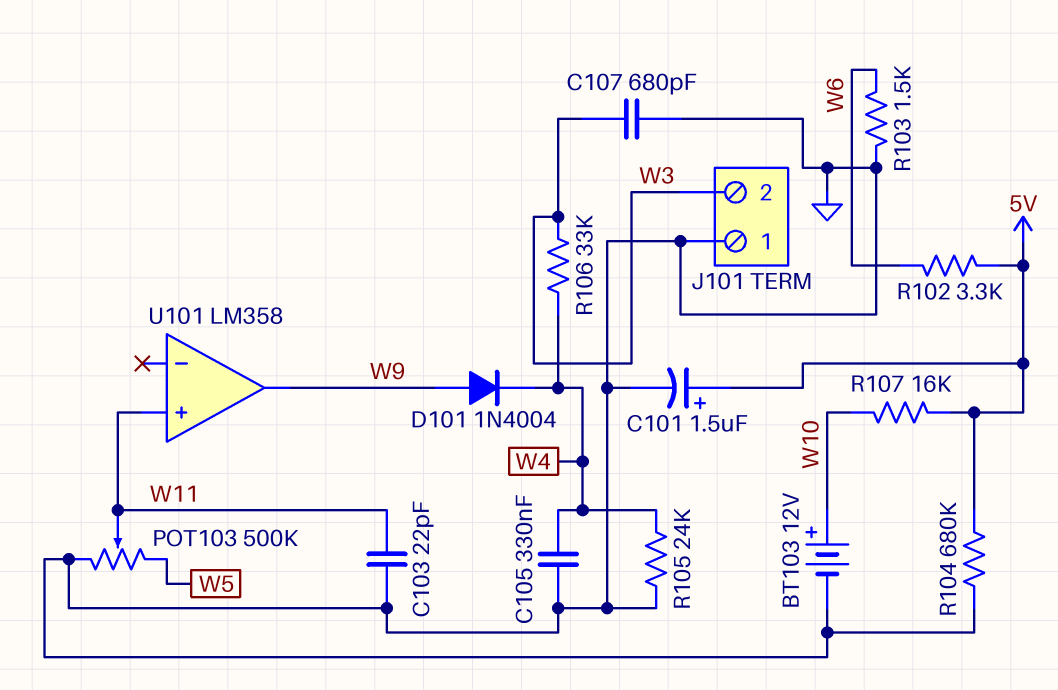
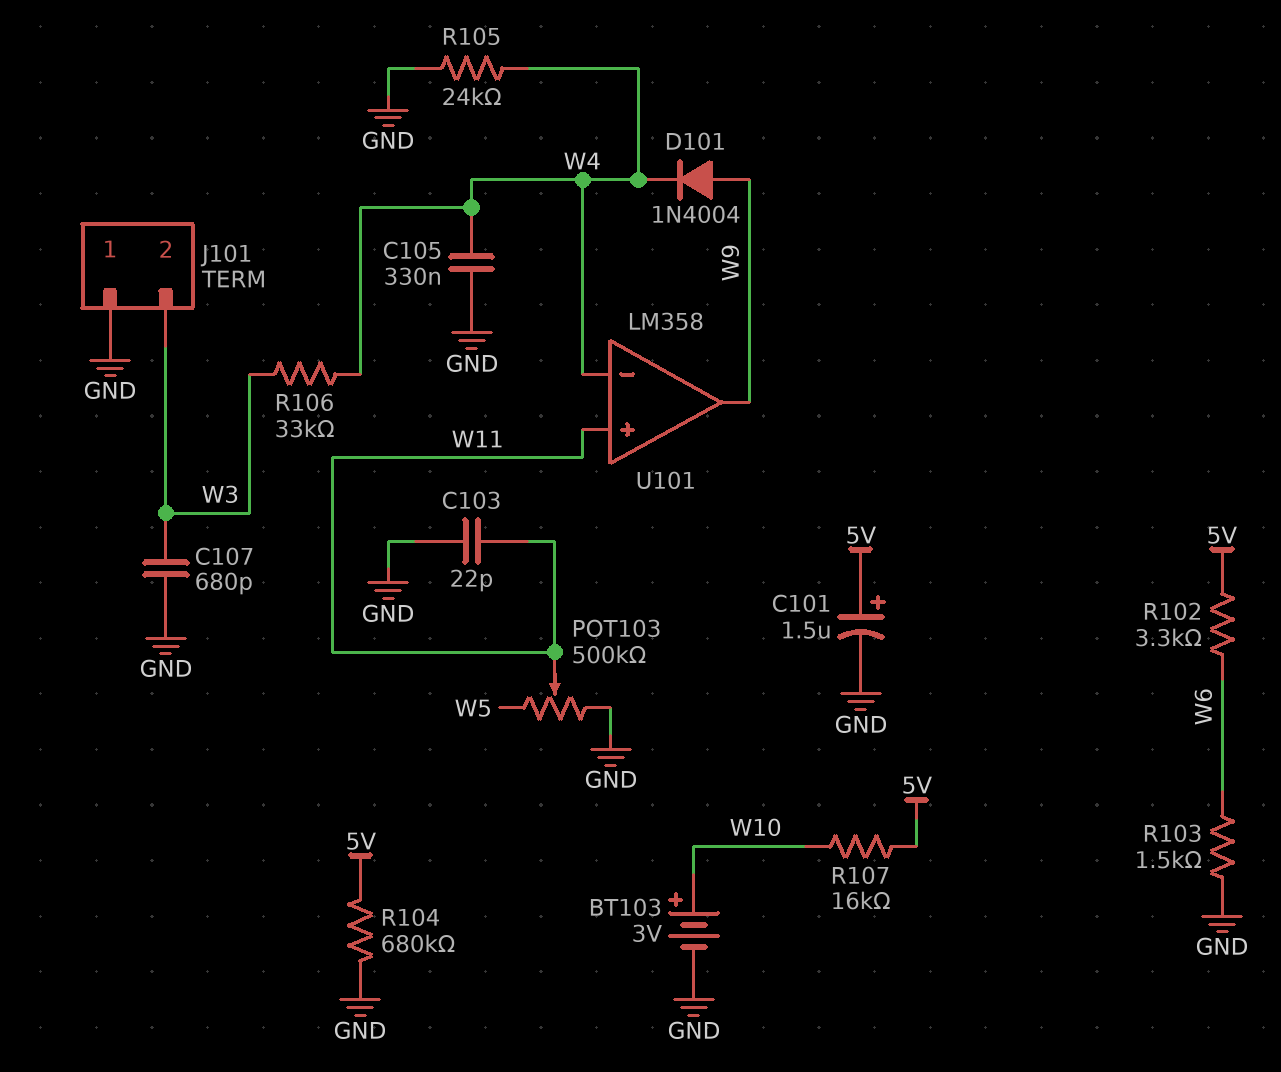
BT103: 12V (plus W10, minus GND) -> 3V (plus W10, minus GND)
U101 pin in-: none -> W4

